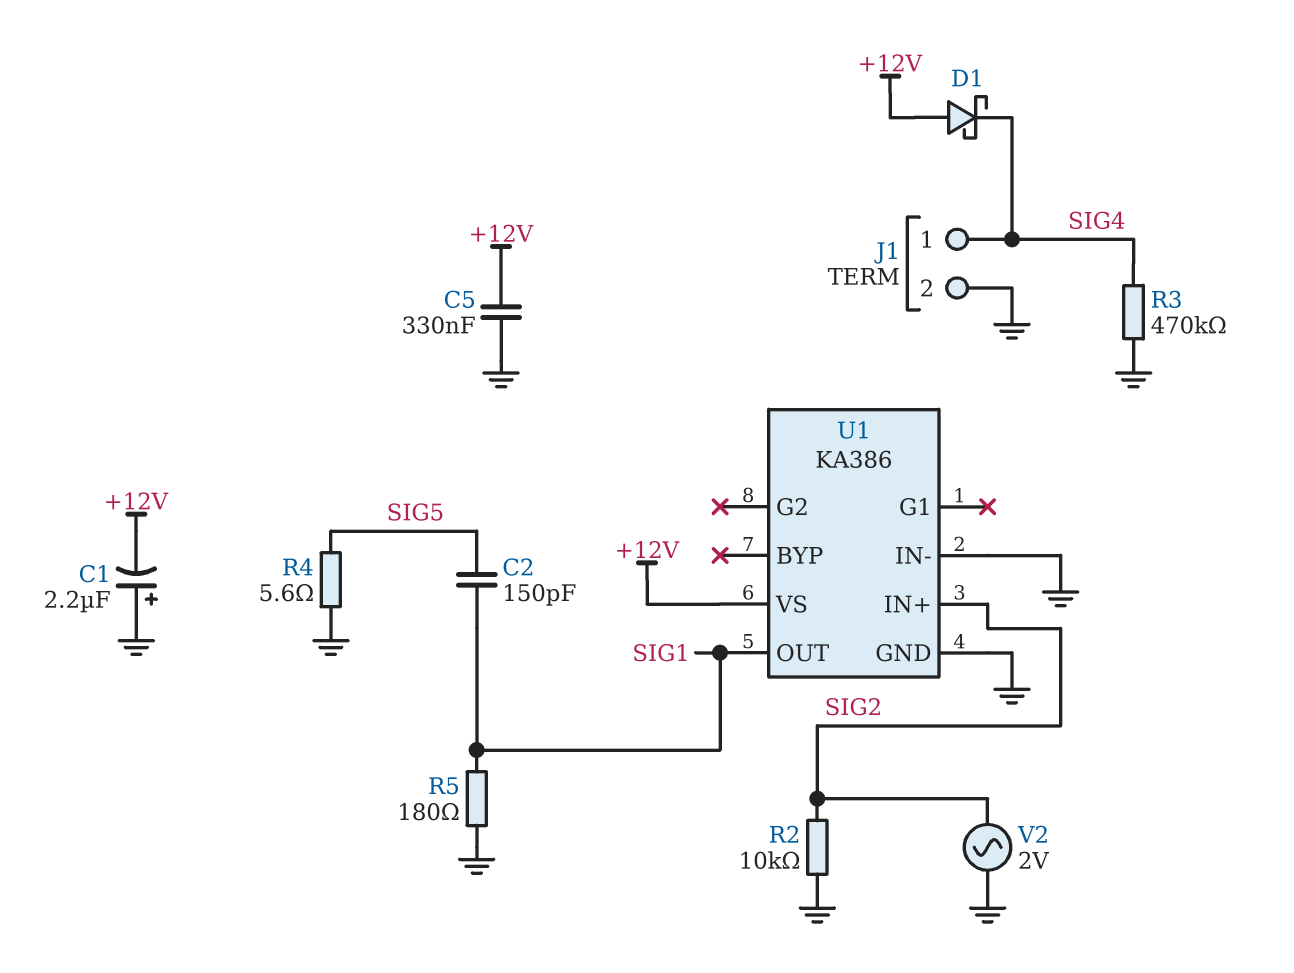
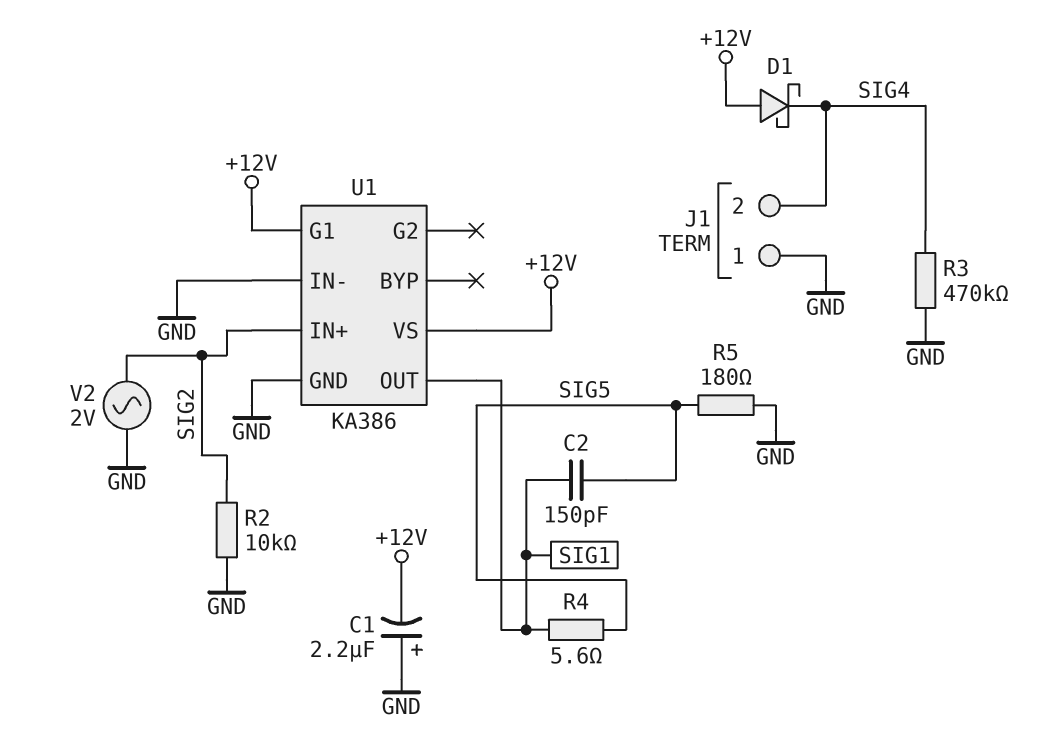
C5: 330nF (+12V, GND) -> none
J1 pin 1: SIG4 -> GND
J1 pin 2: GND -> SIG4
R4: 5.6 (GND, SIG5) -> 5.6 (SIG1, SIG5)
R5: 180 (GND, SIG1) -> 180 (GND, SIG5)
U1 pin G1: none -> +12V

